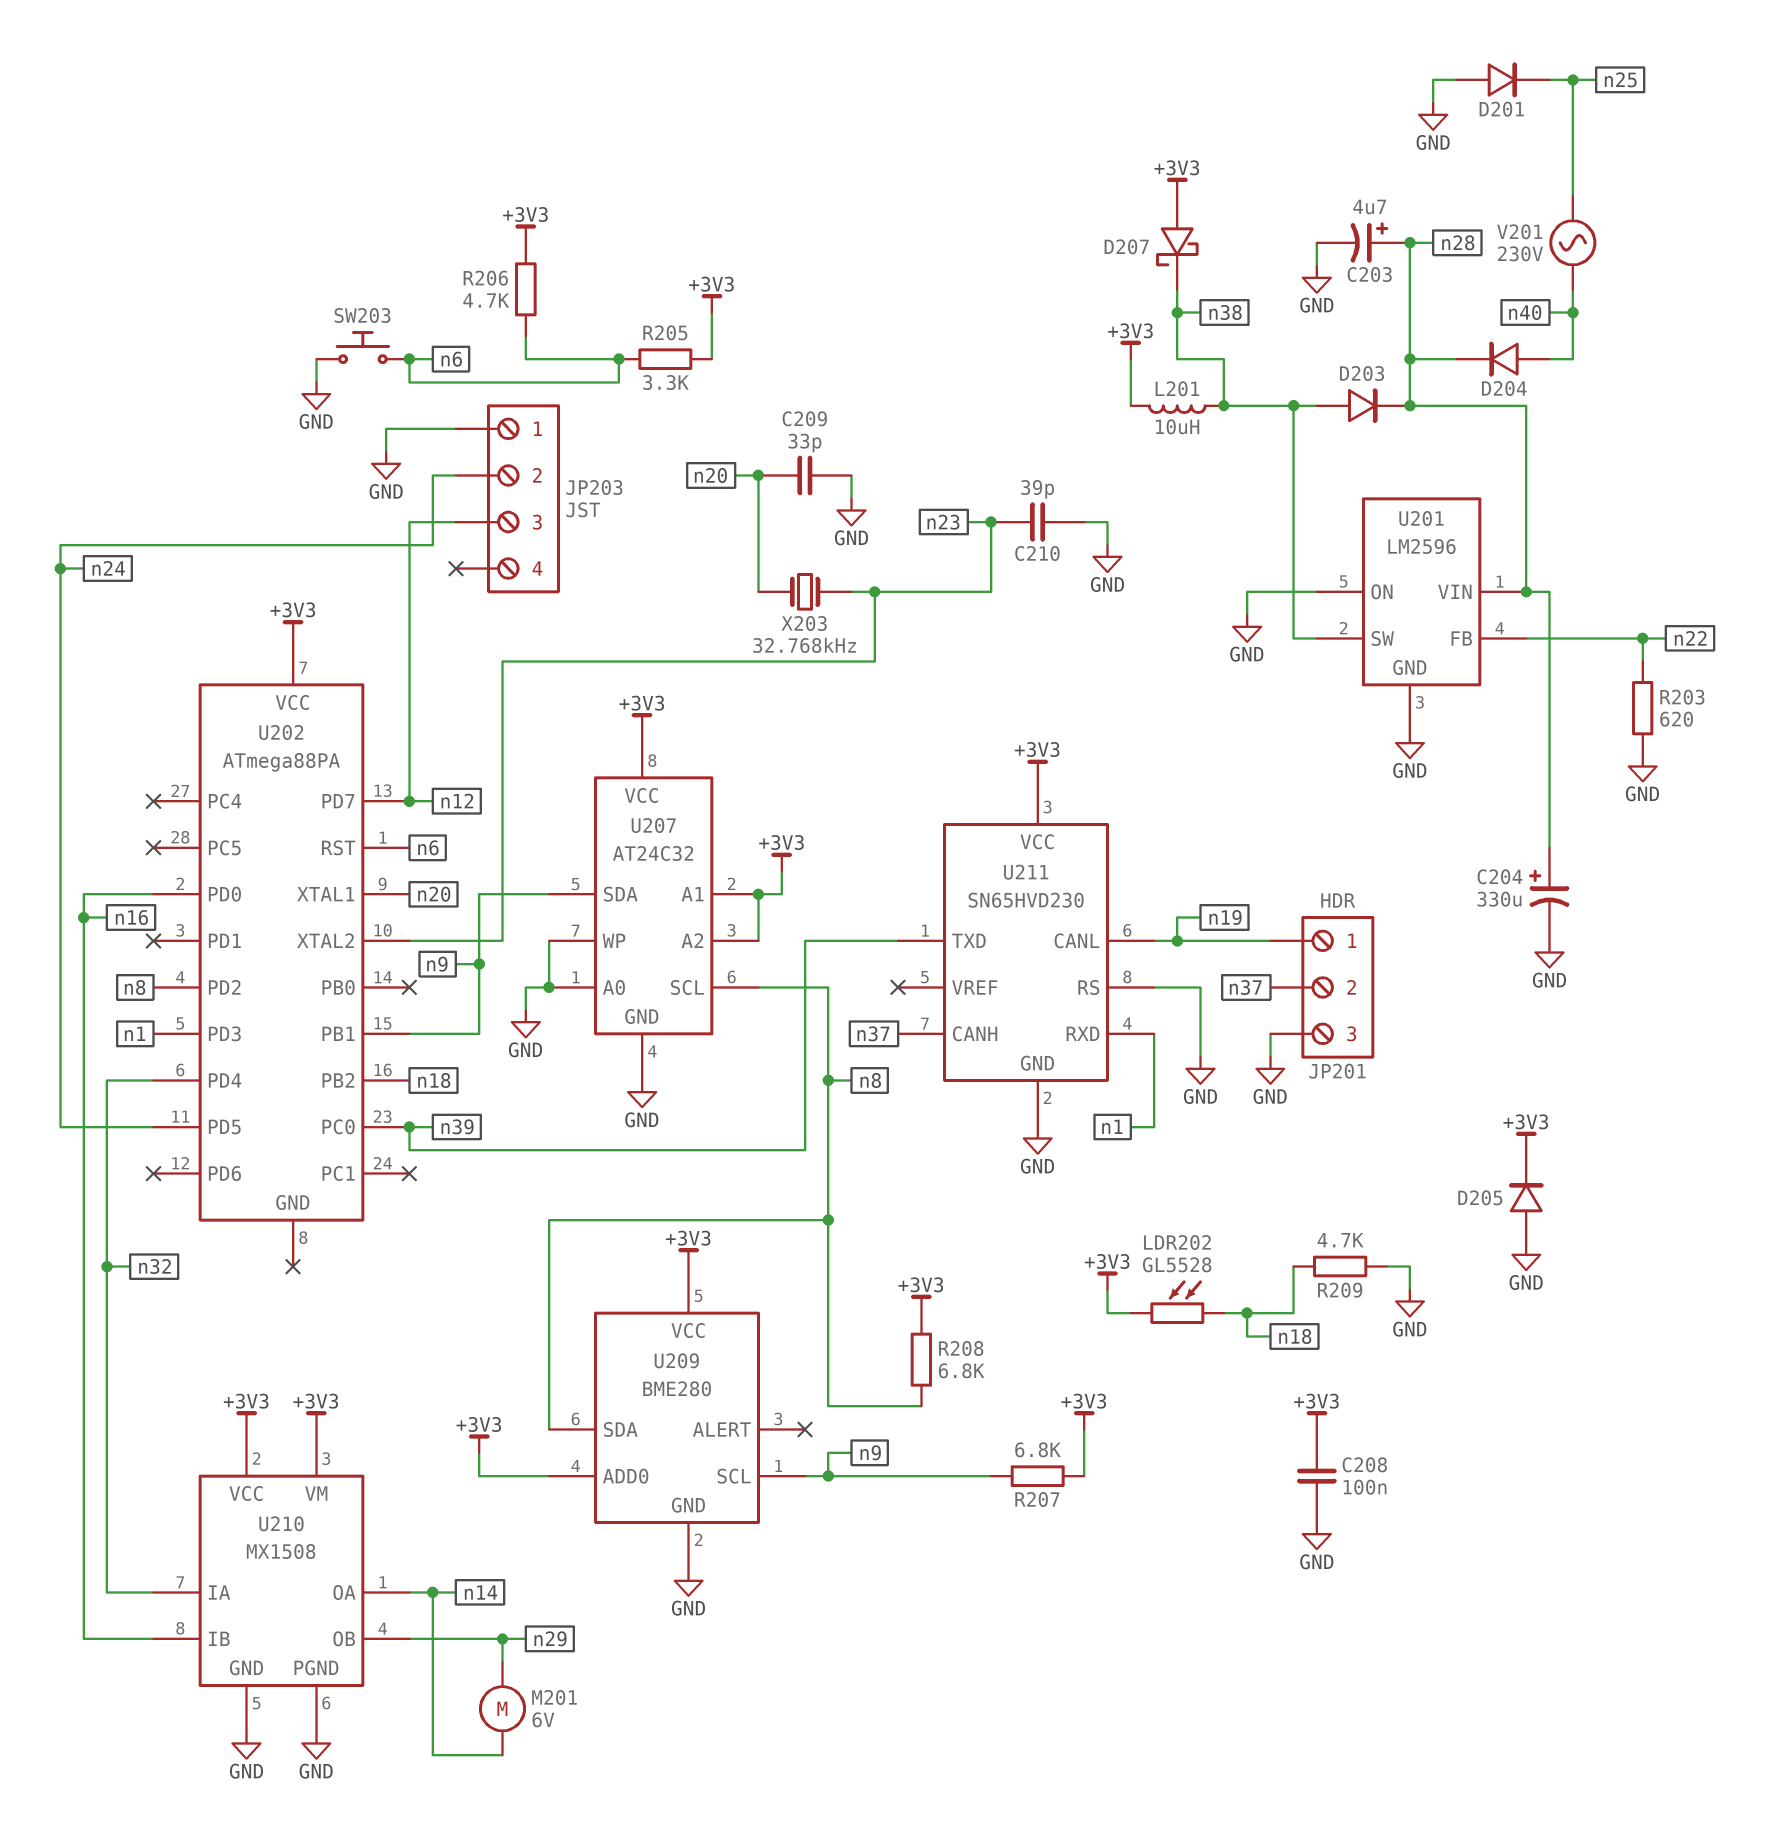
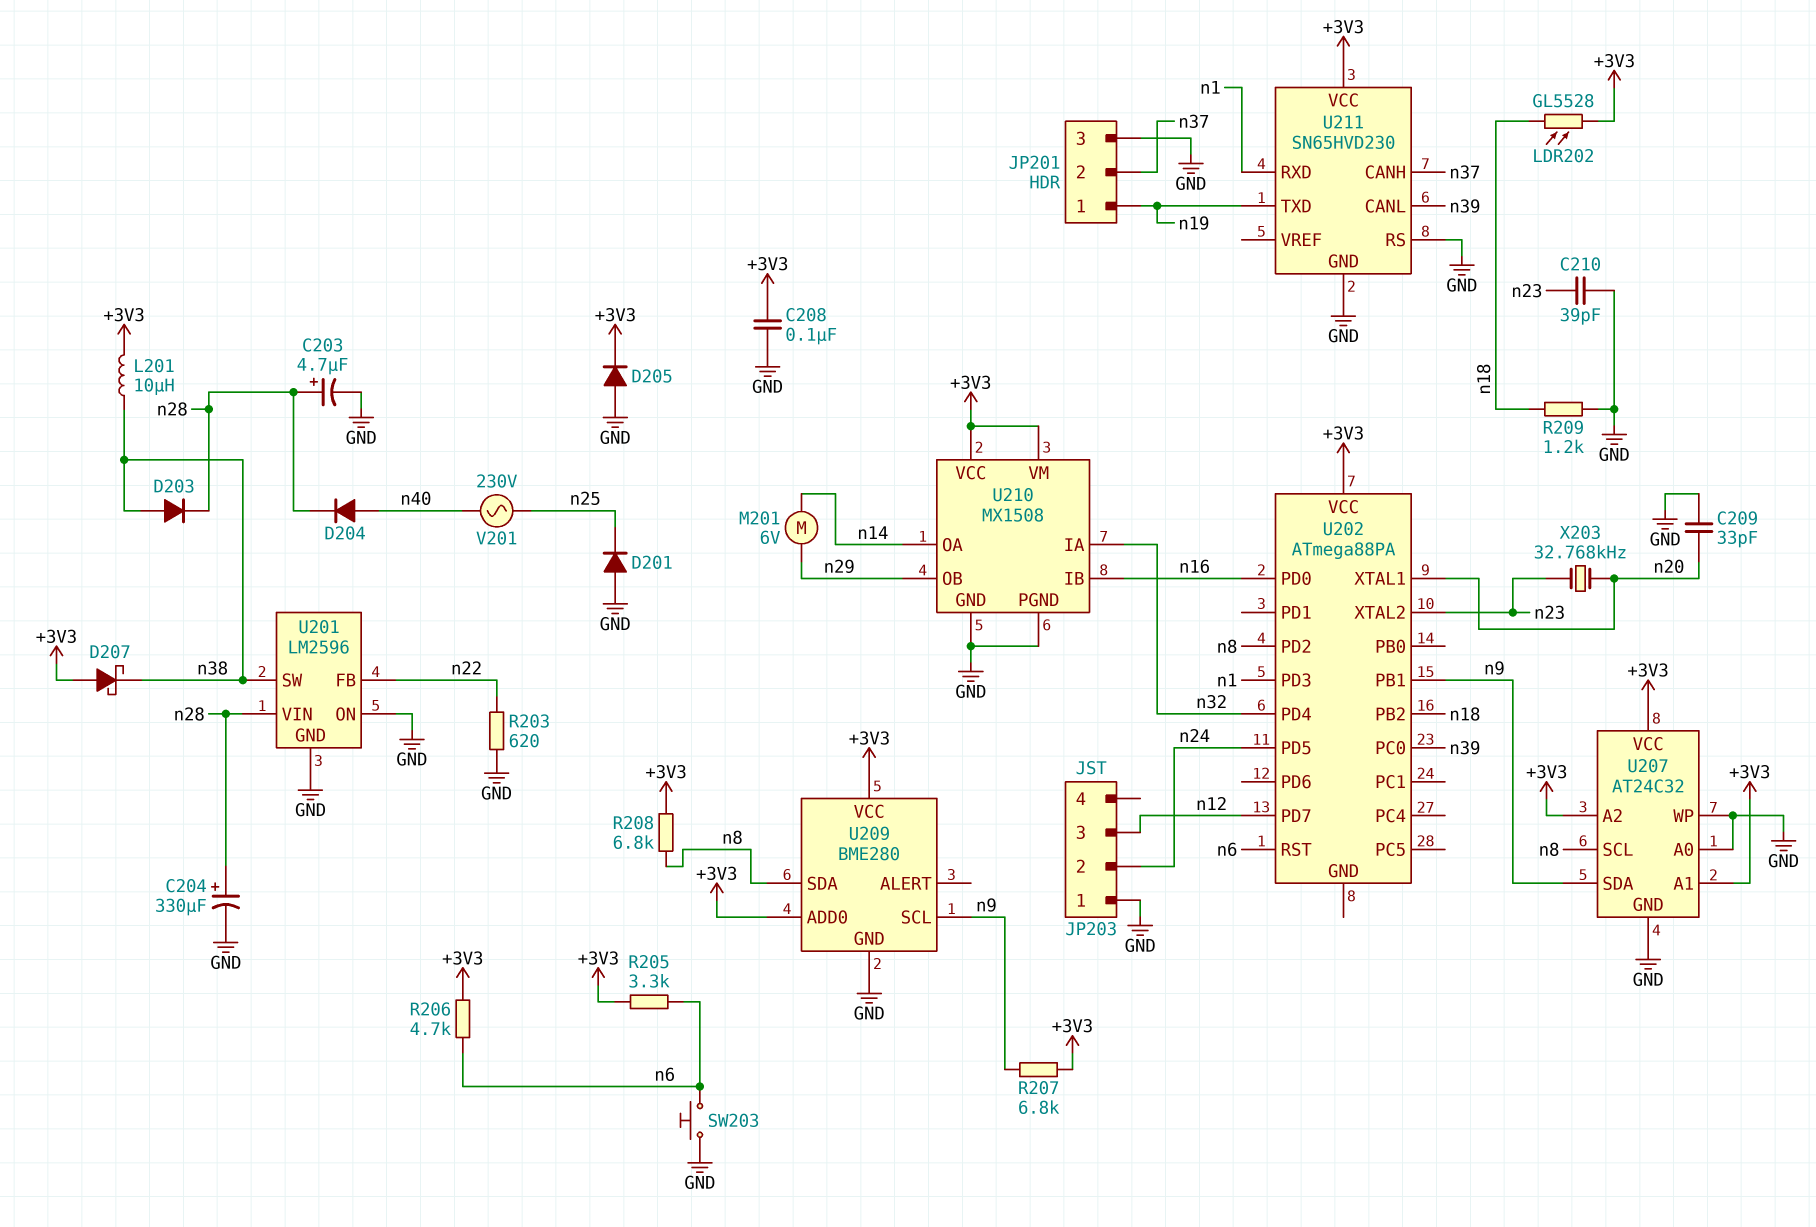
R209: 4.7k (GND, n18) -> 1.2k (GND, n18)
U211 pin CANL: n19 -> n39
U211 pin TXD: n39 -> n19

